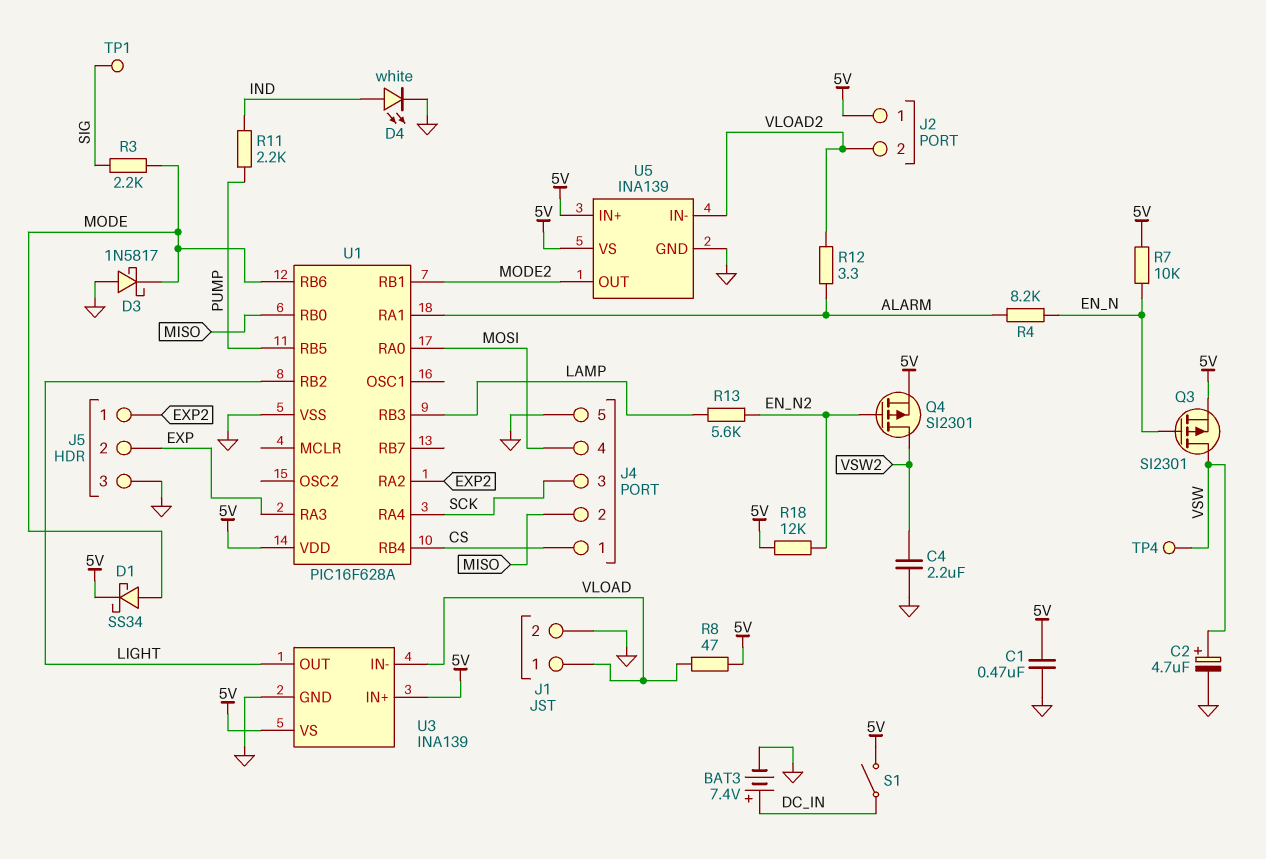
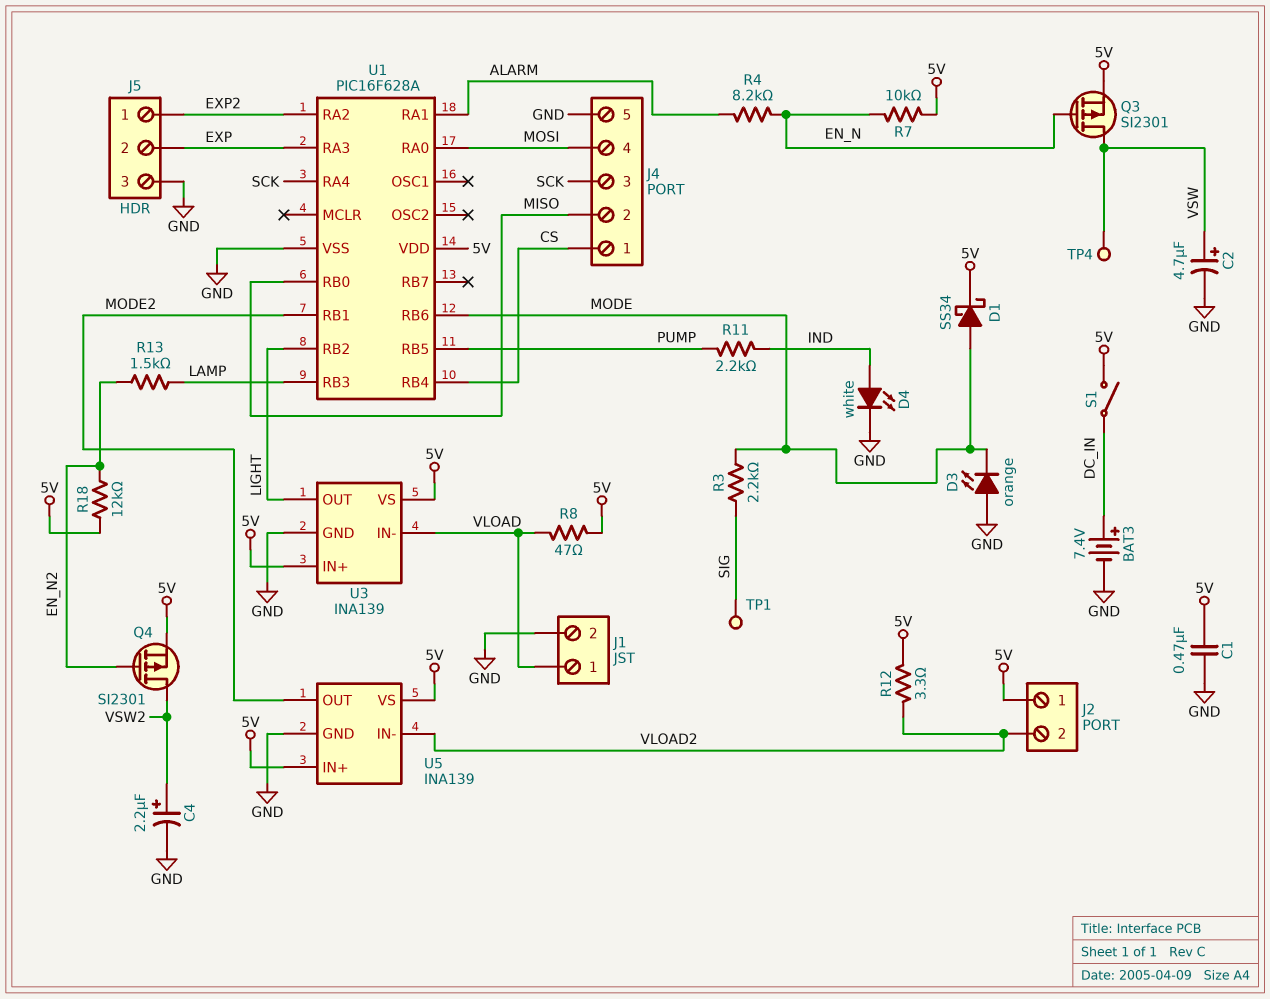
C4: 2.2uF (GND, VSW2) -> 2.2uF (plus VSW2, minus GND)
D3: schottky 1N5817 (A GND, K MODE) -> LED orange (A GND, K MODE)
R12: 3.3 (ALARM, VLOAD2) -> 3.3 (5V, VLOAD2)
R13: 5.6k (EN_N2, LAMP) -> 1.5k (EN_N2, LAMP)

